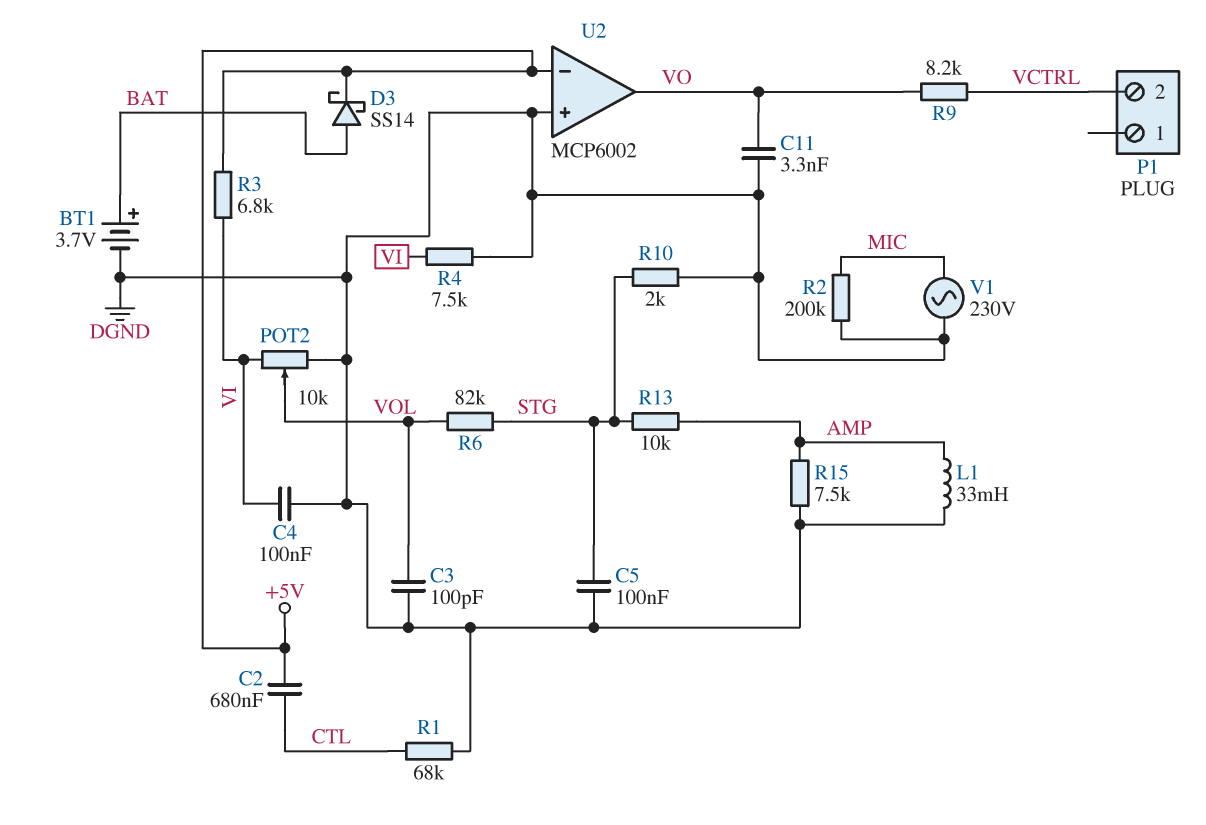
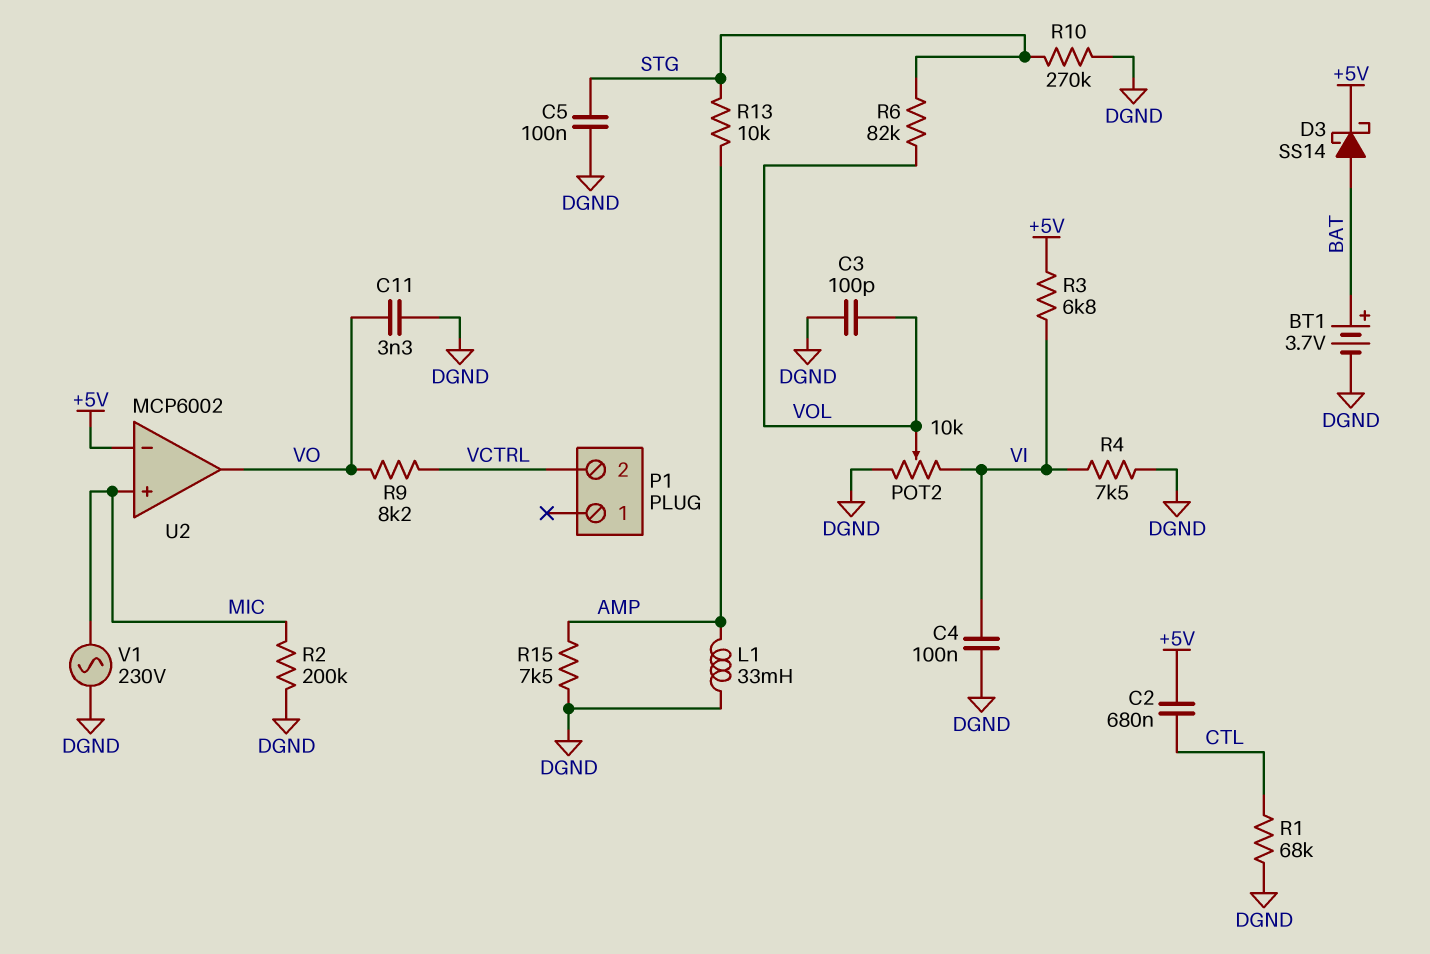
R10: 2k (DGND, STG) -> 270k (DGND, STG)
U2 pin in+: DGND -> MIC

